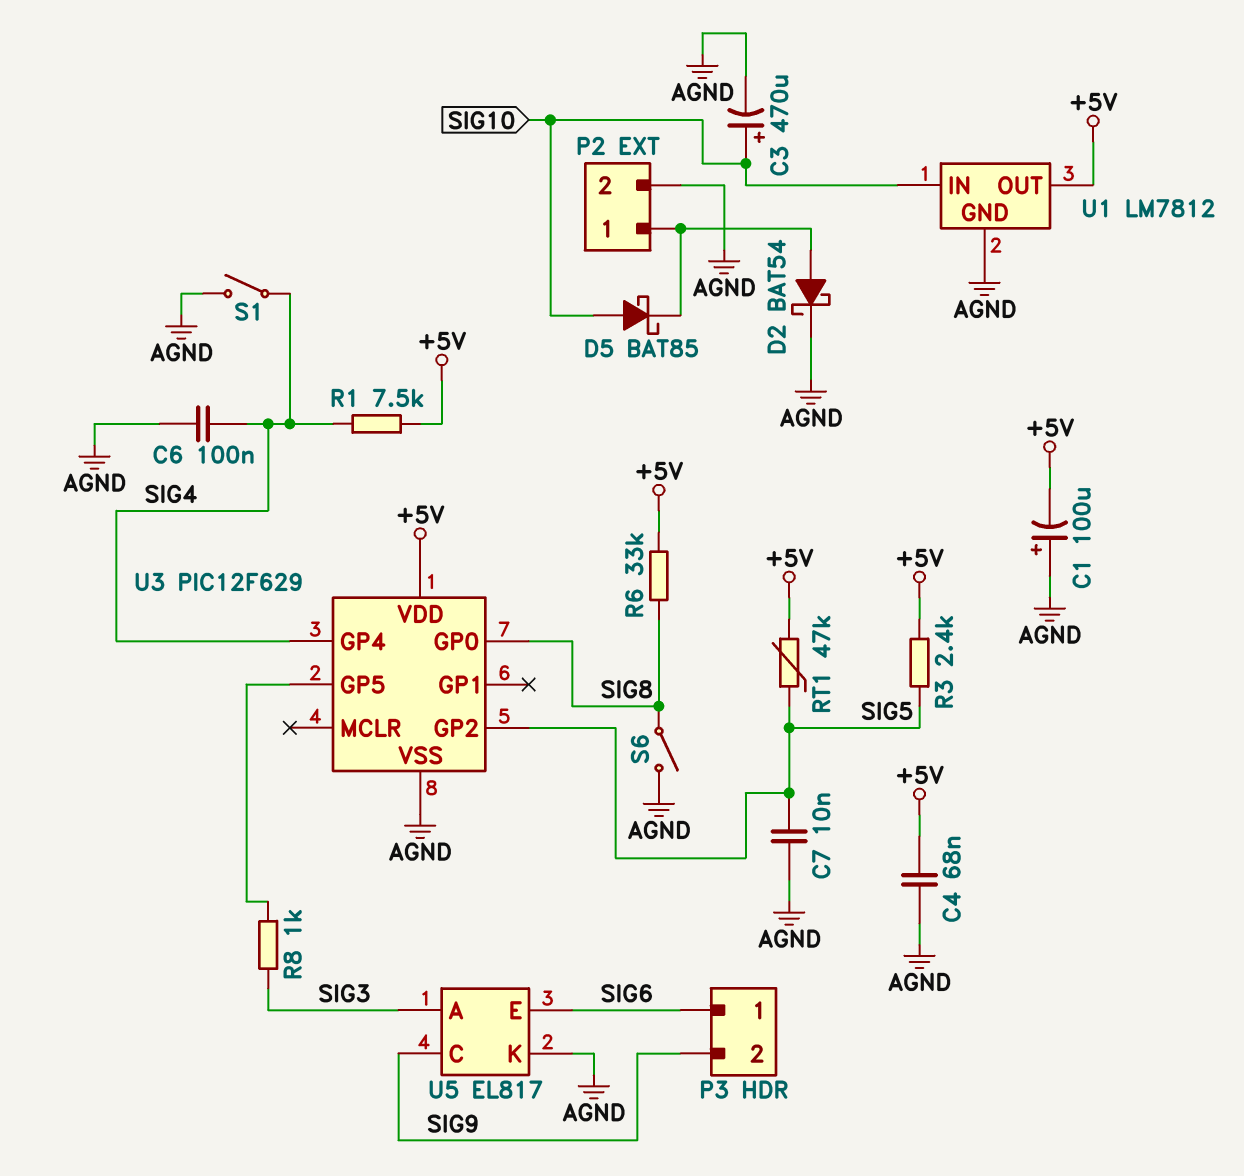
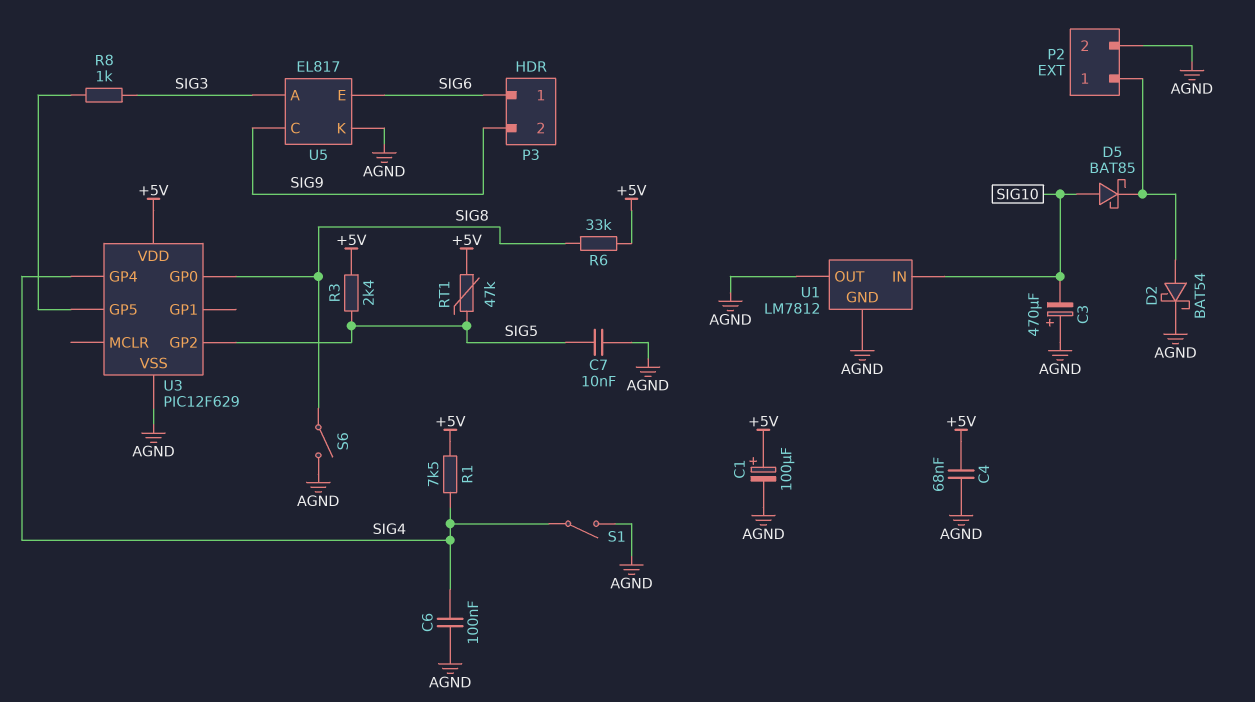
C1: 100uF (plus AGND, minus +5V) -> 100uF (plus +5V, minus AGND)
C3: 470uF (plus SIG10, minus AGND) -> 470uF (plus AGND, minus SIG10)
U1 pin OUT: +5V -> AGND

